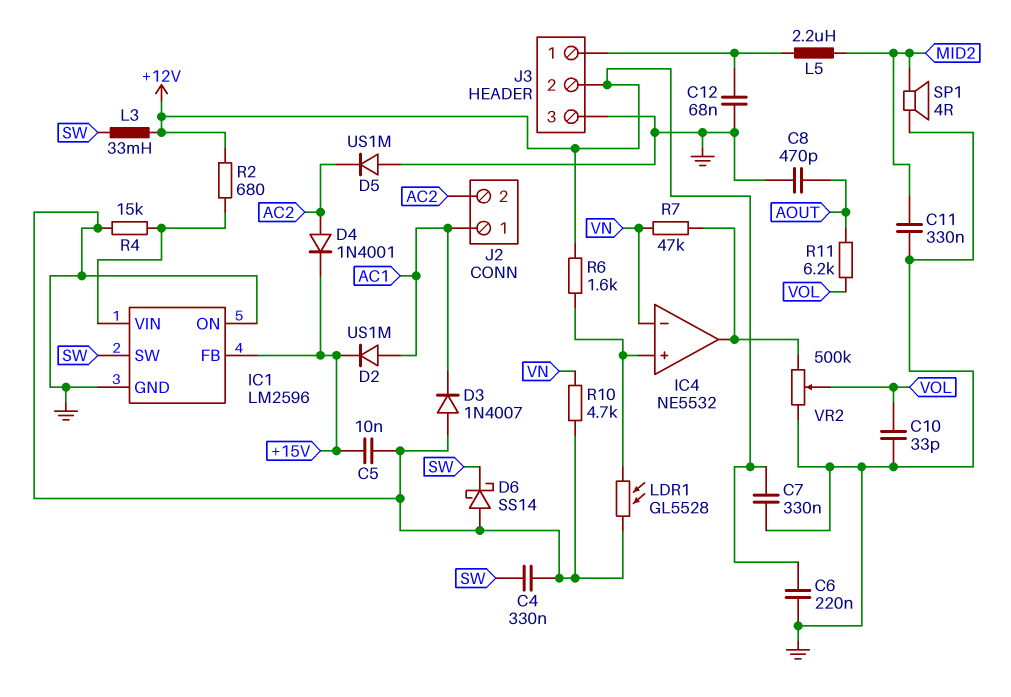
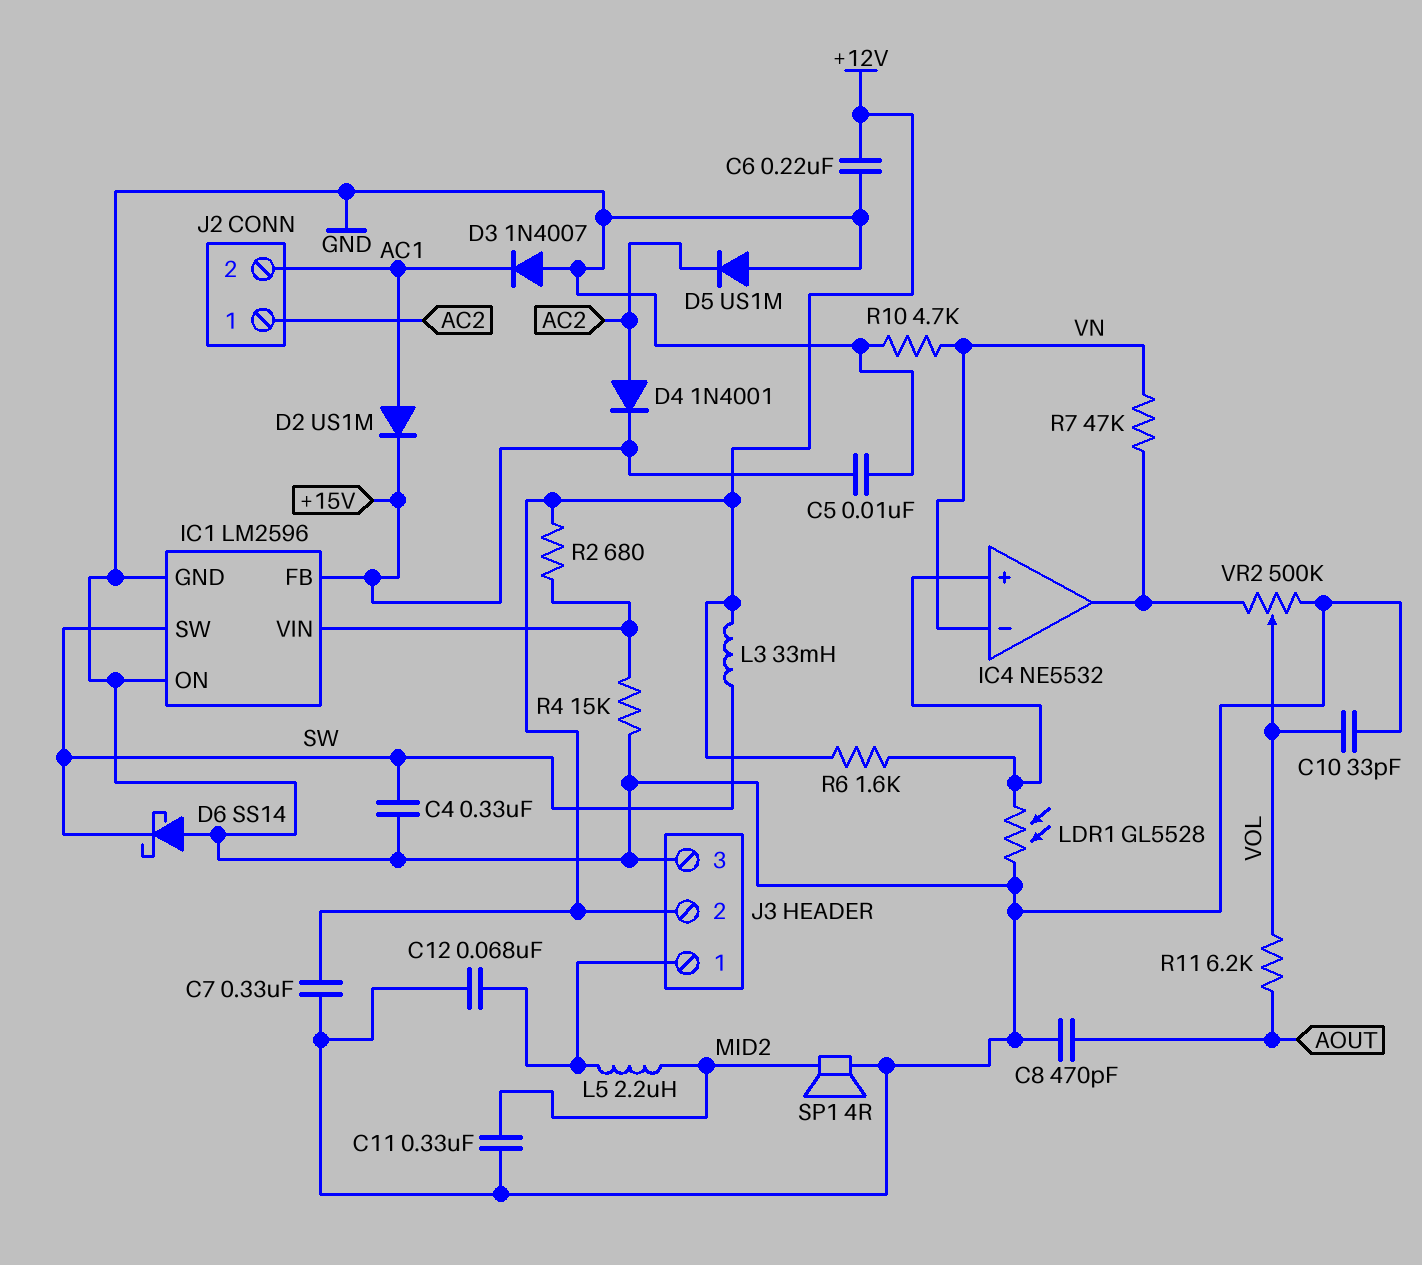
J2 pin 1: AC1 -> AC2
J2 pin 2: AC2 -> AC1

